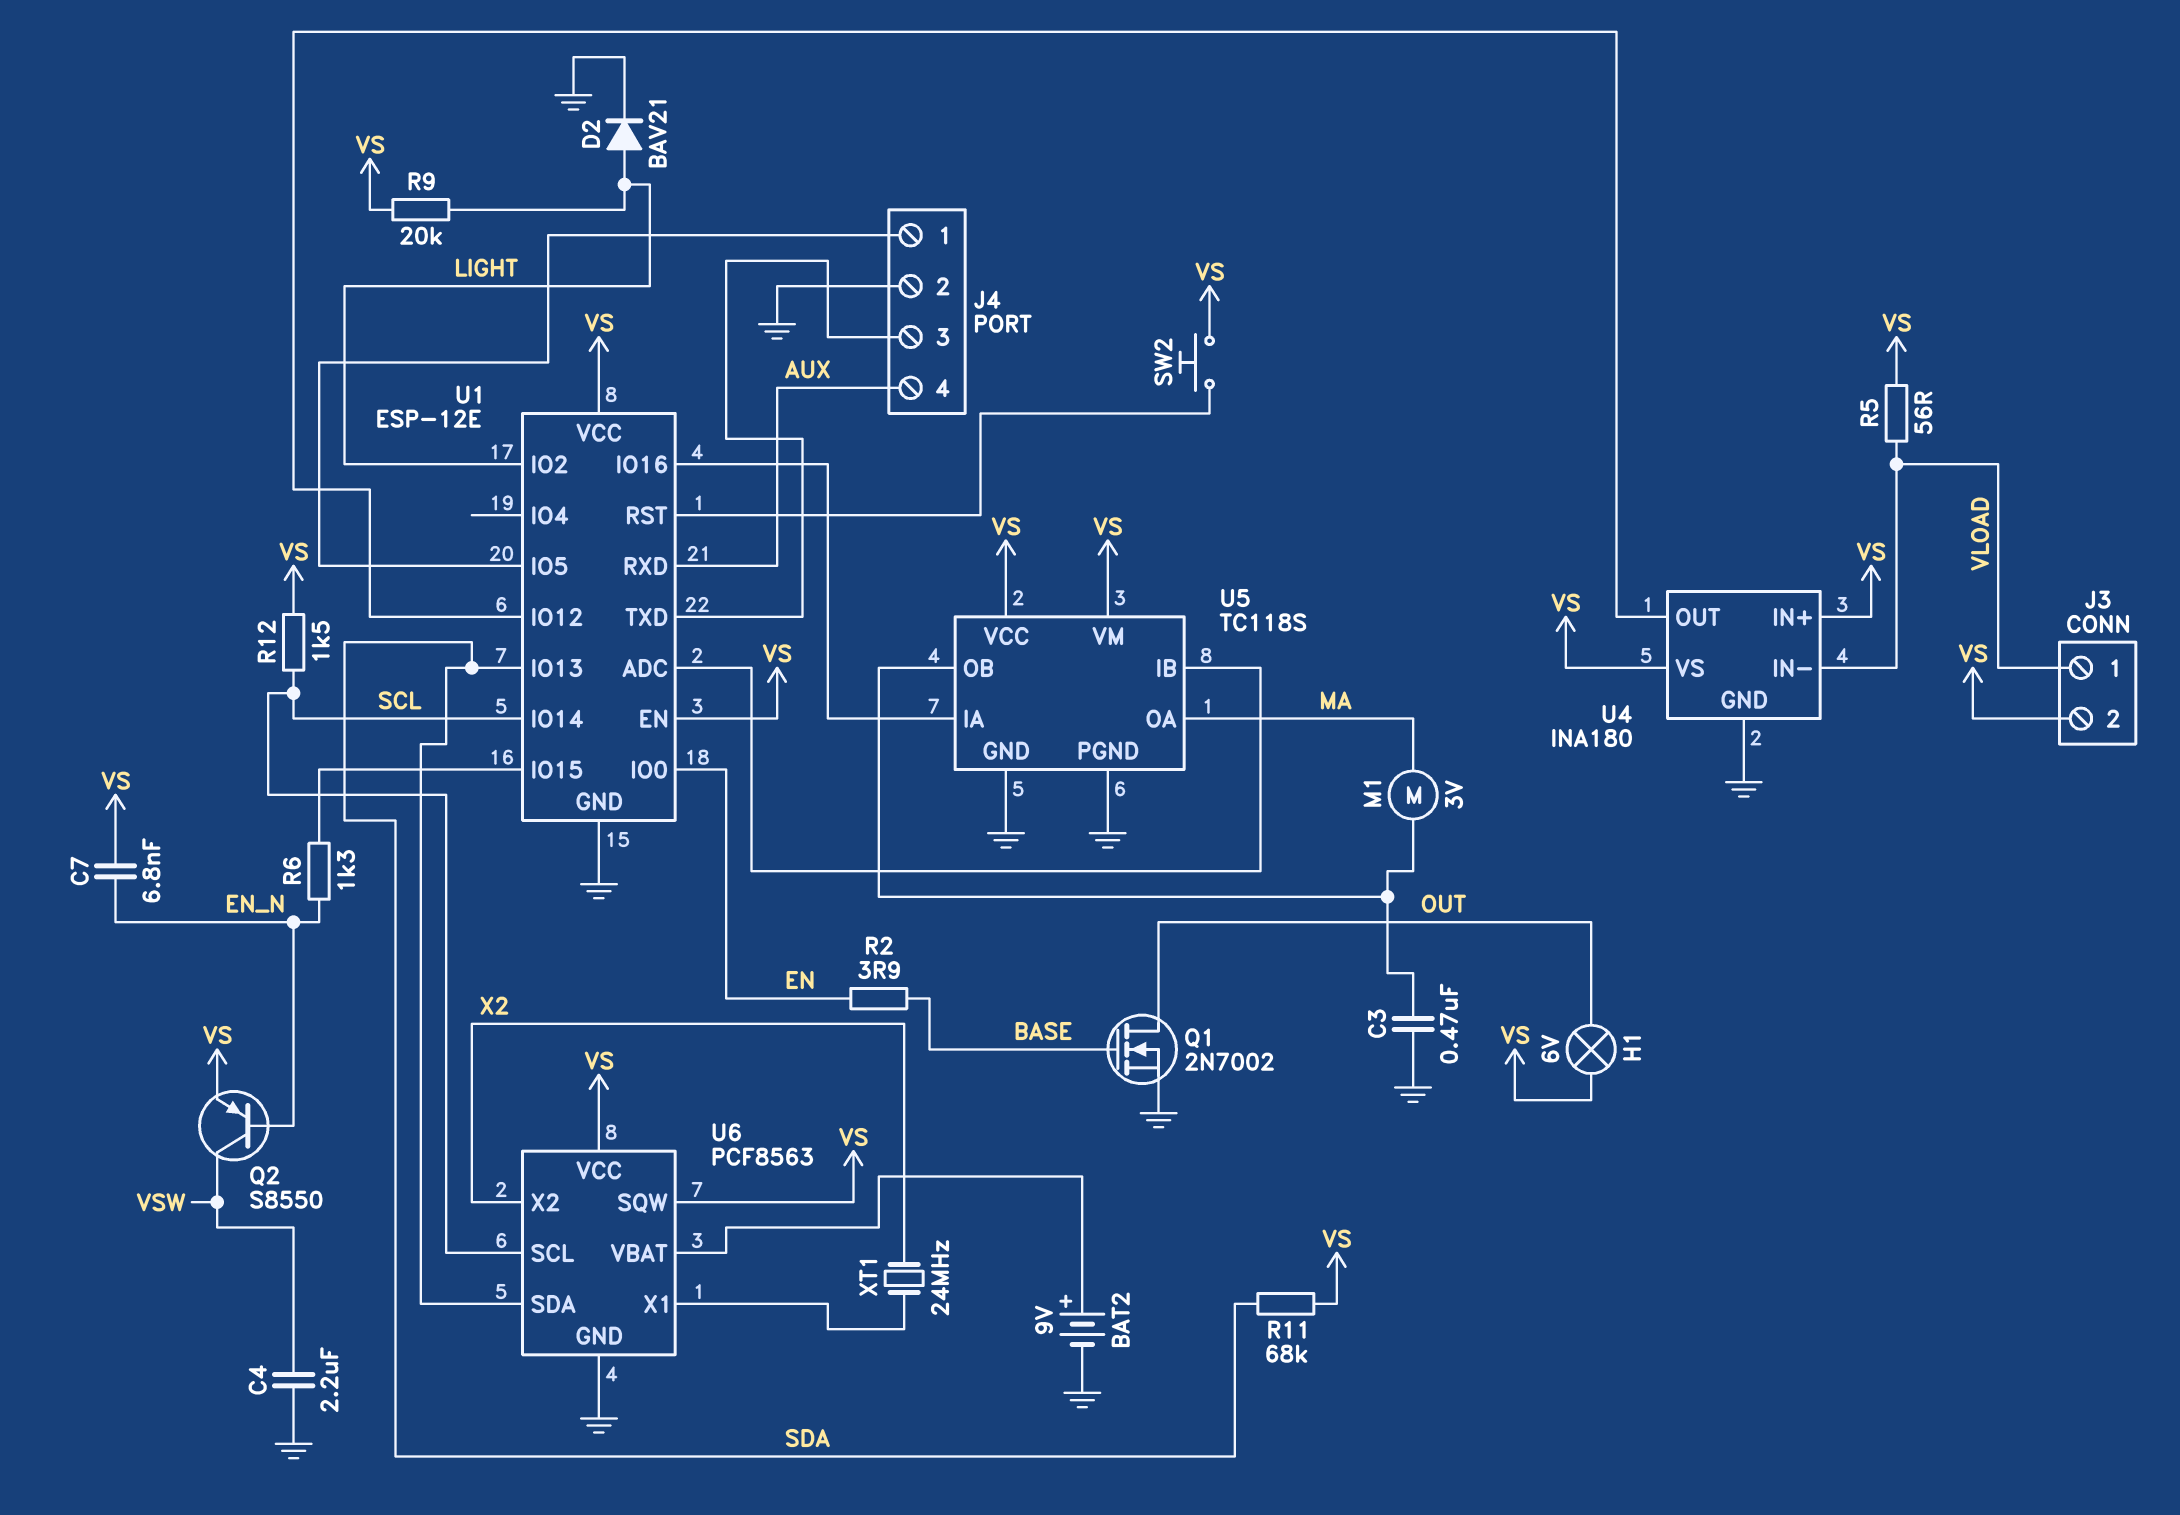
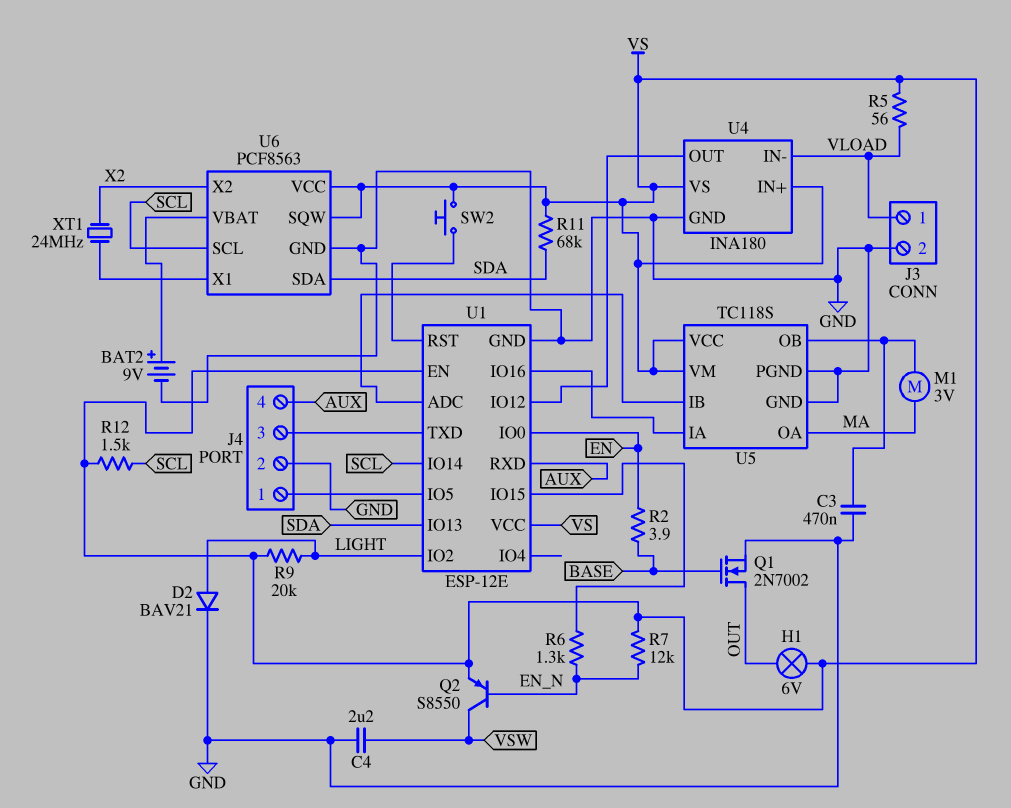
C7: 6.8nF (EN_N, VS) -> none
J3 pin 2: VS -> GND
R7: none -> 12k (EN_N, VS)

